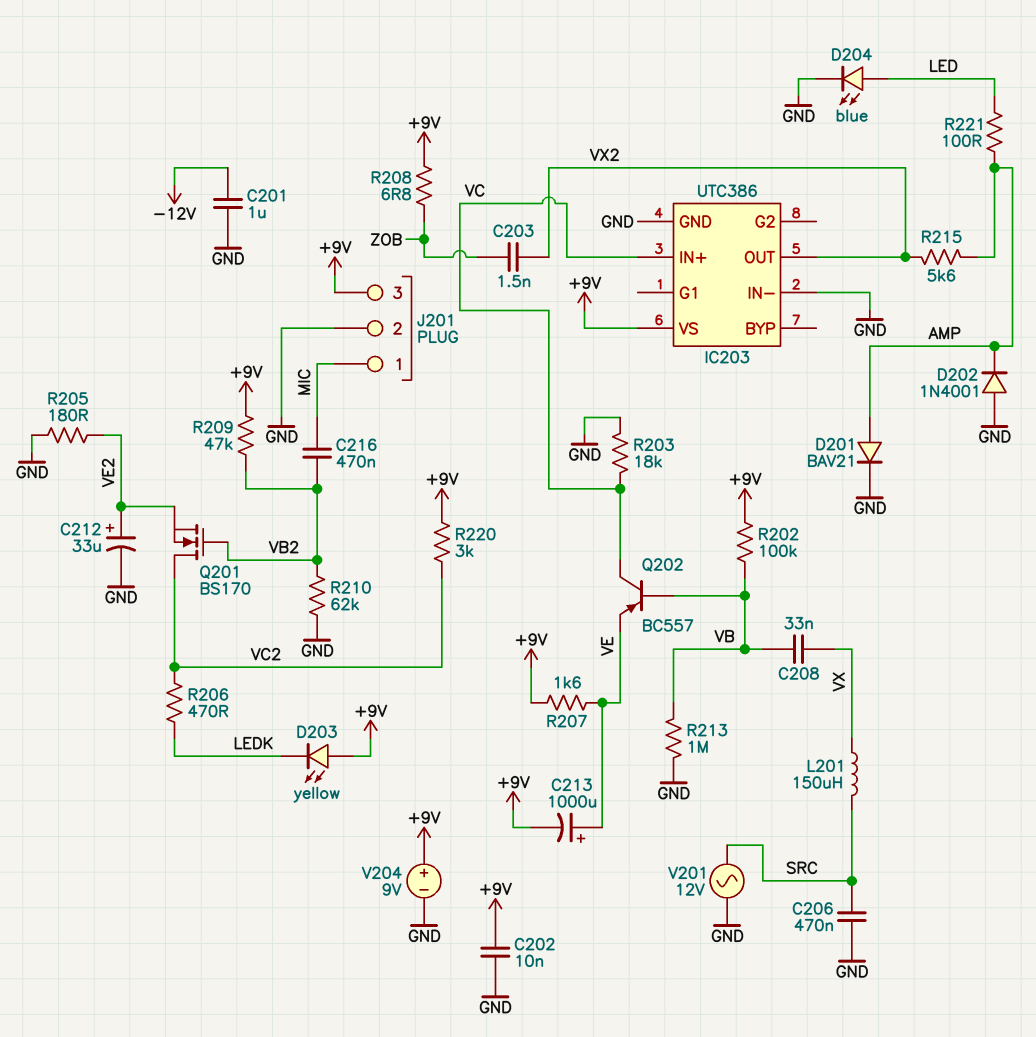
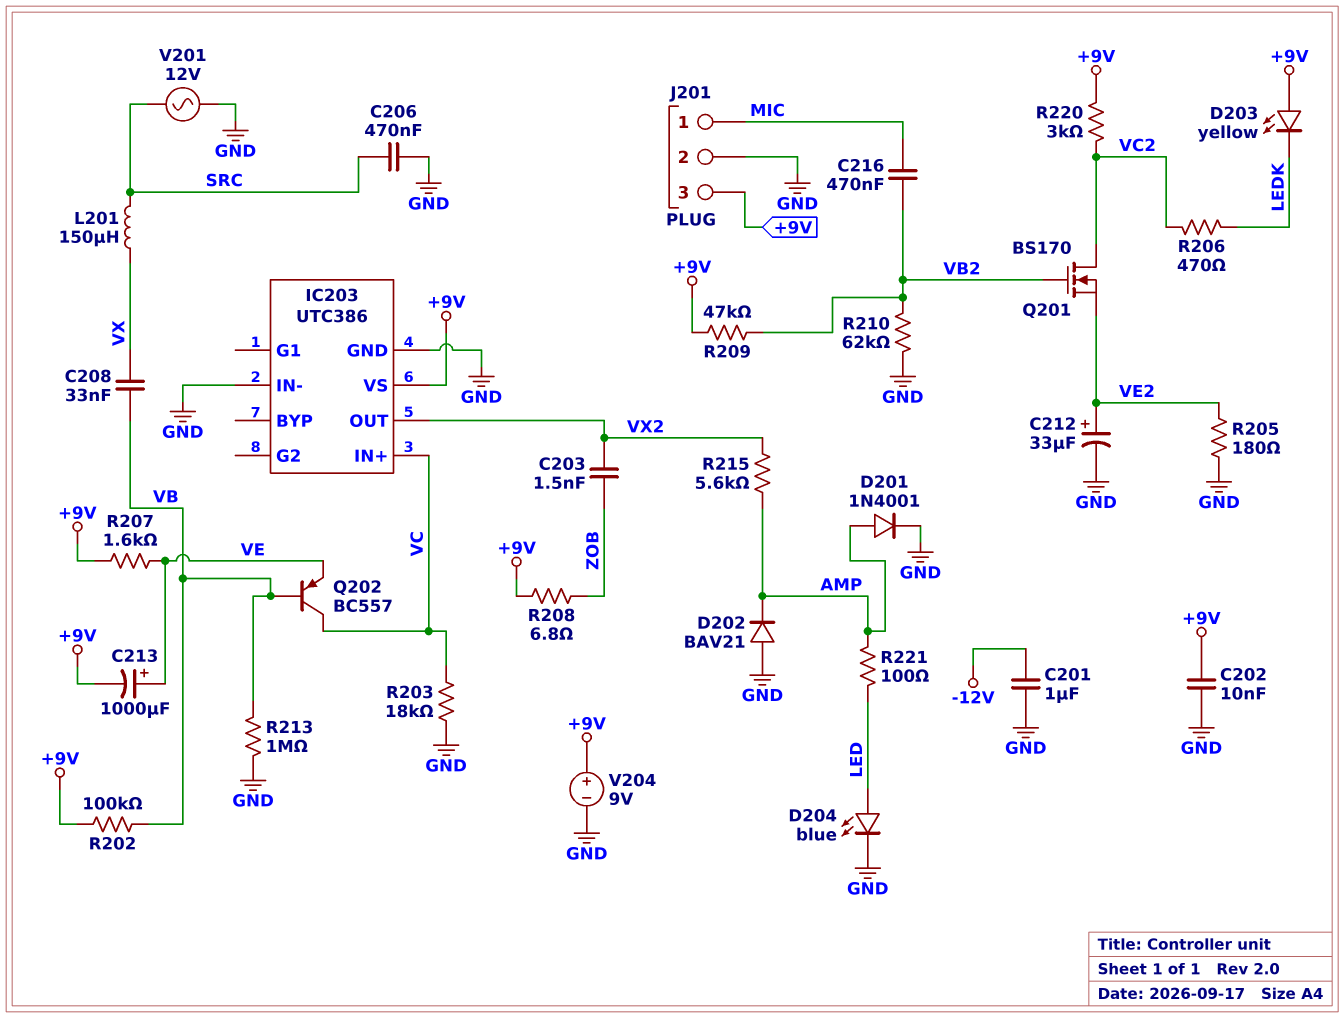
D201: diode BAV21 (A AMP, K GND) -> diode 1N4001 (A AMP, K GND)
D202: diode 1N4001 (A GND, K AMP) -> diode BAV21 (A GND, K AMP)

